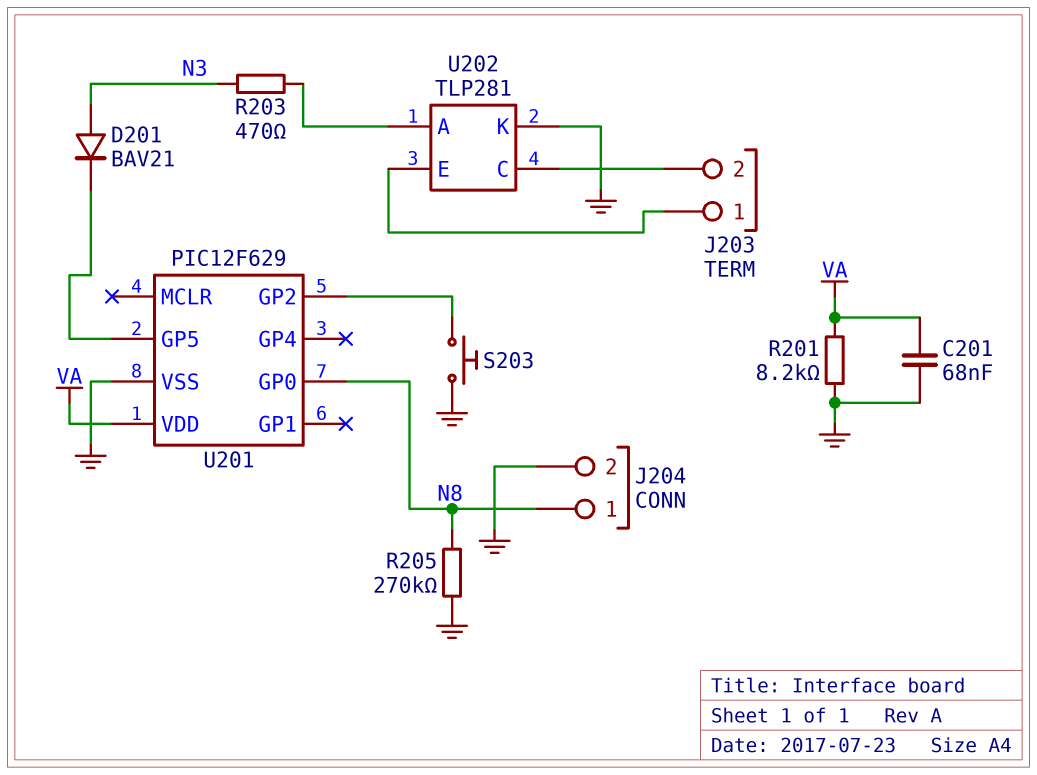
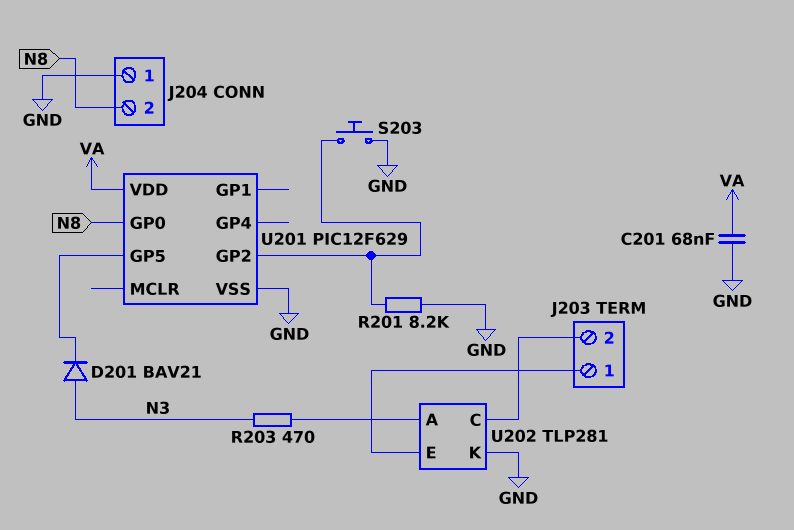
J204 pin 1: N8 -> GND
J204 pin 2: GND -> N8
R201: 8.2k (GND, VA) -> 8.2k (GND, U201/GP2)
R205: 270k (GND, N8) -> none

